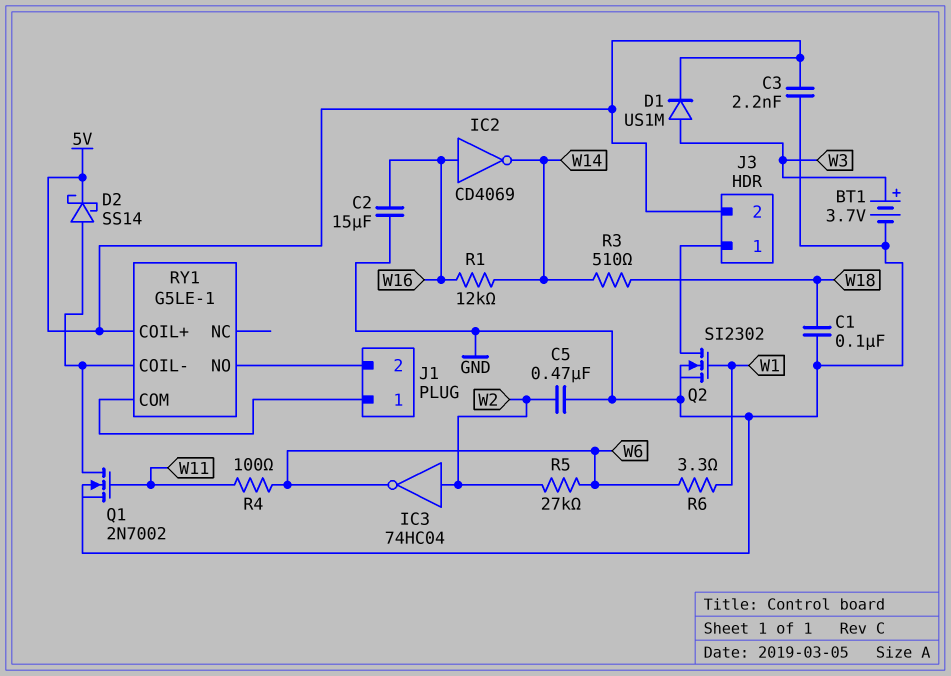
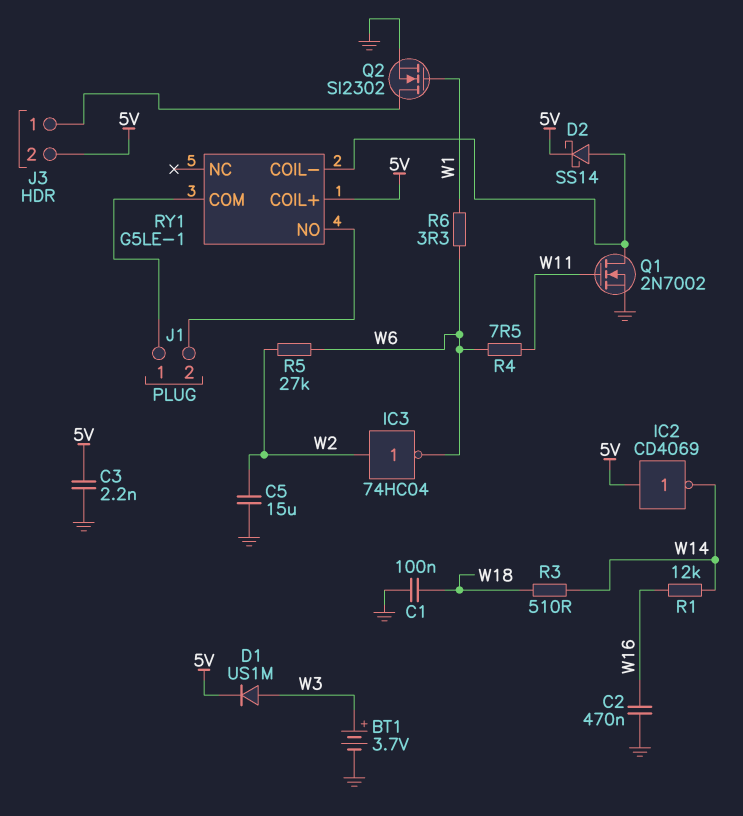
C2: 15uF (GND, W16) -> 470nF (GND, W16)
C5: 470nF (GND, W2) -> 15uF (GND, W2)
IC2: NOT CD4069 (in W16, out W14) -> NOT CD4069 (in 5V, out W14)
R4: 100 (W6, W11) -> 7.5 (W6, W11)

